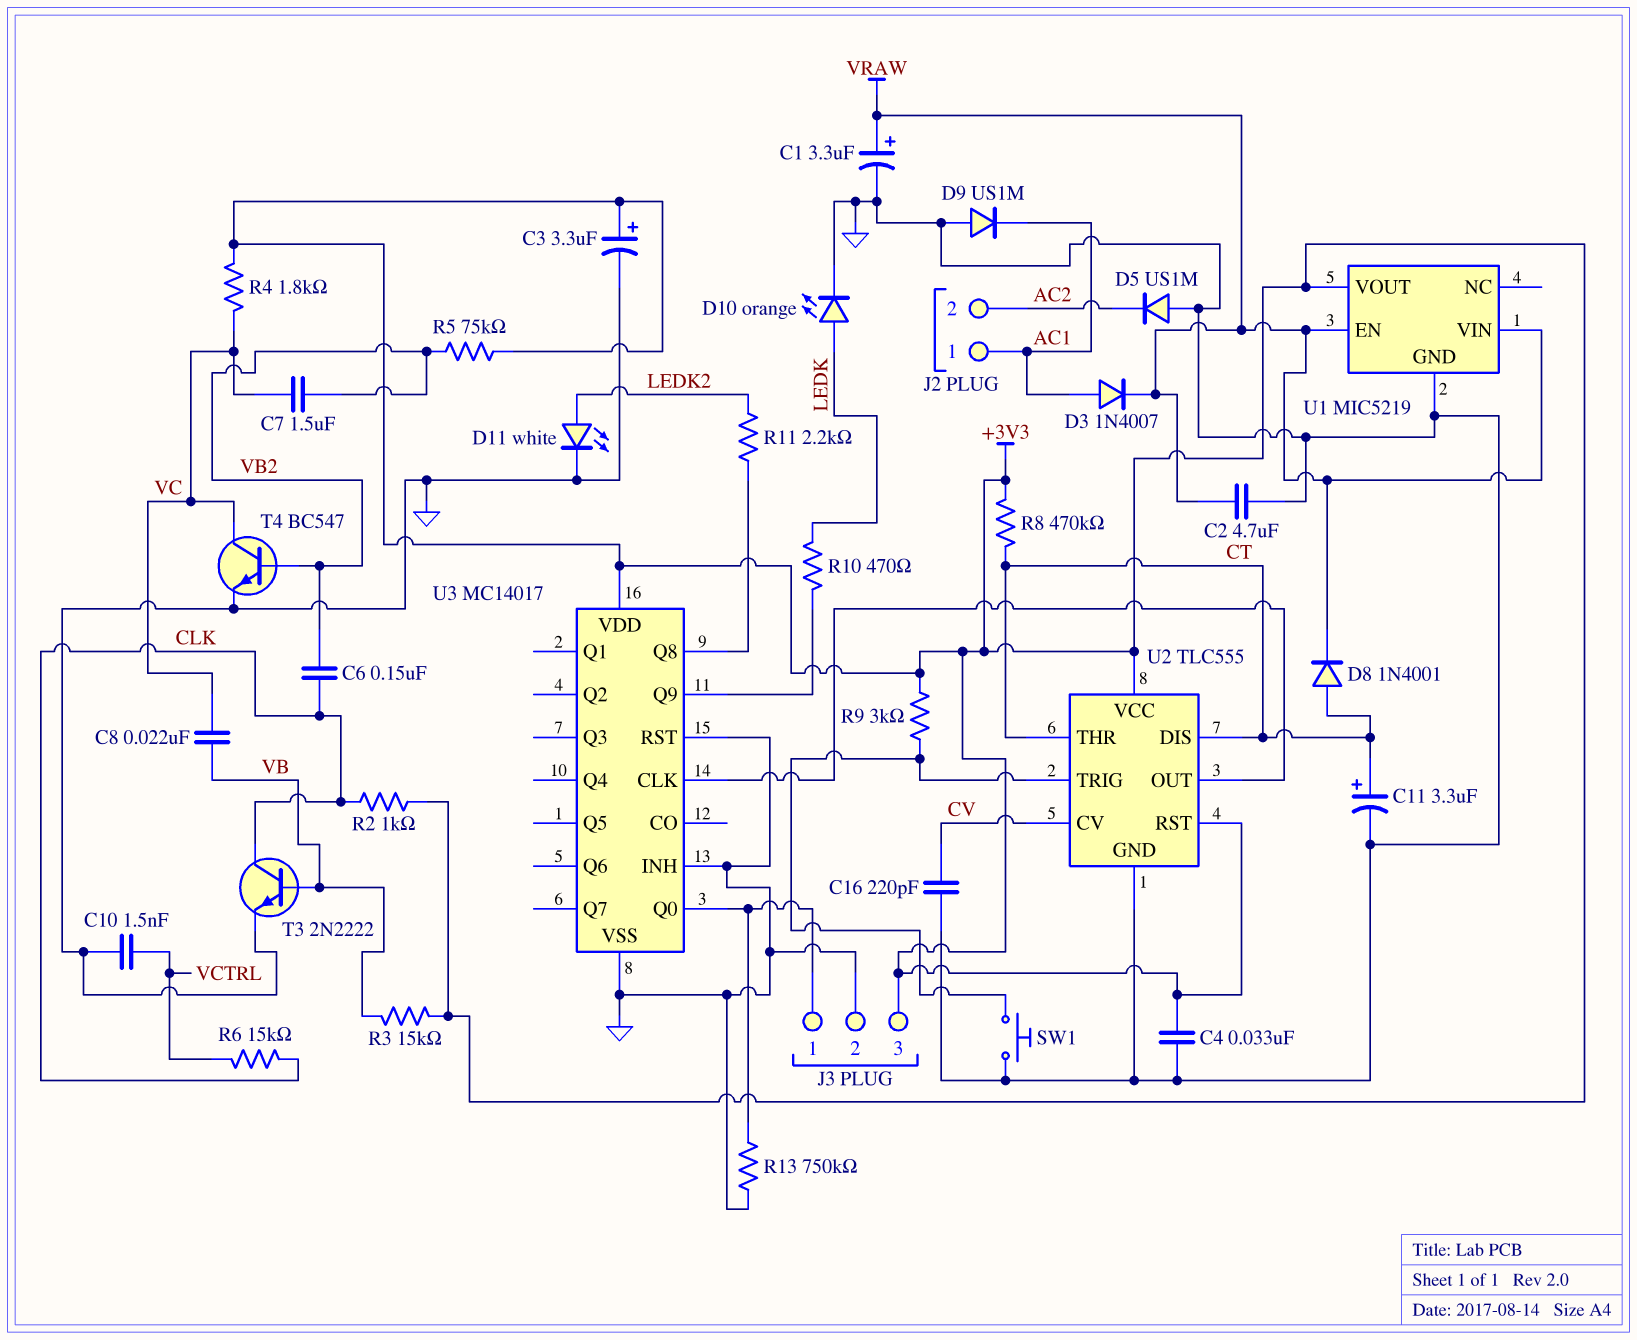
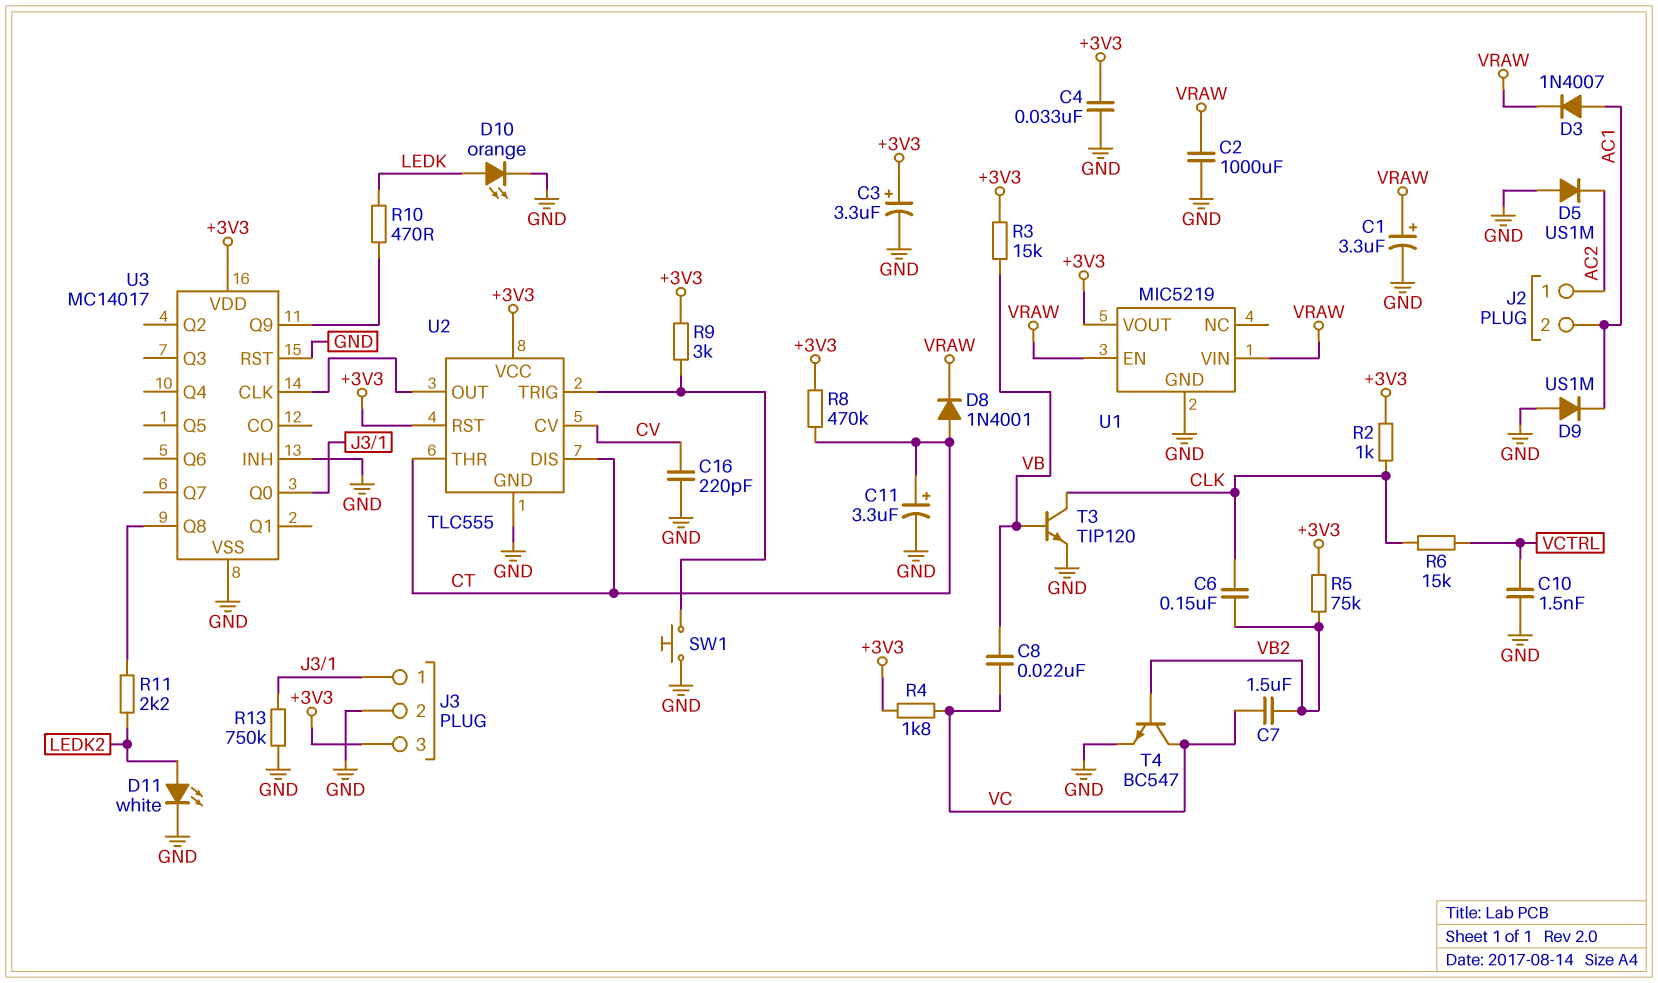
C2: 4.7uF (GND, VRAW) -> 1000uF (GND, VRAW)
J2 pin 1: AC1 -> AC2
J2 pin 2: AC2 -> AC1
T3: NPN 2N2222 (B VB, C CLK, E GND) -> NPN TIP120 (B VB, C CLK, E GND)

